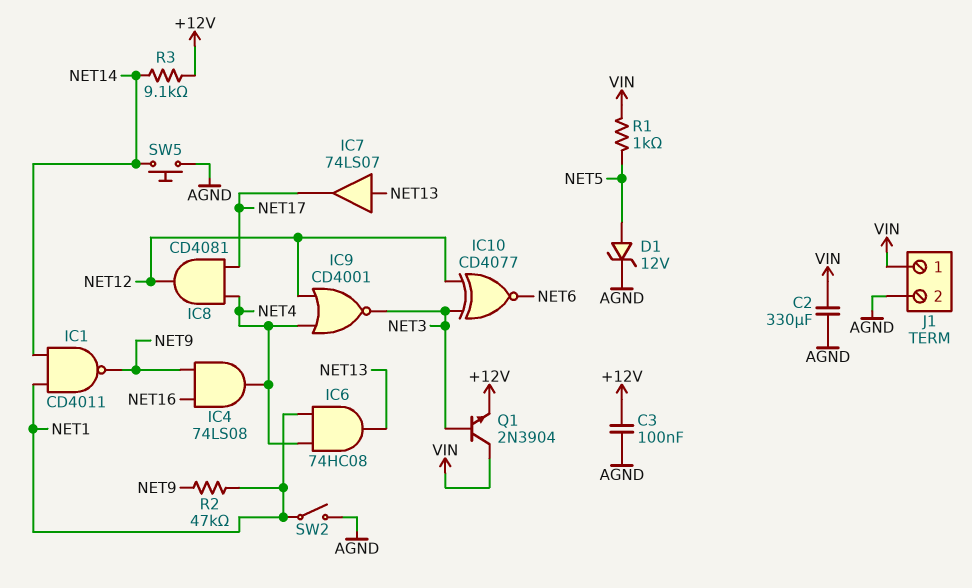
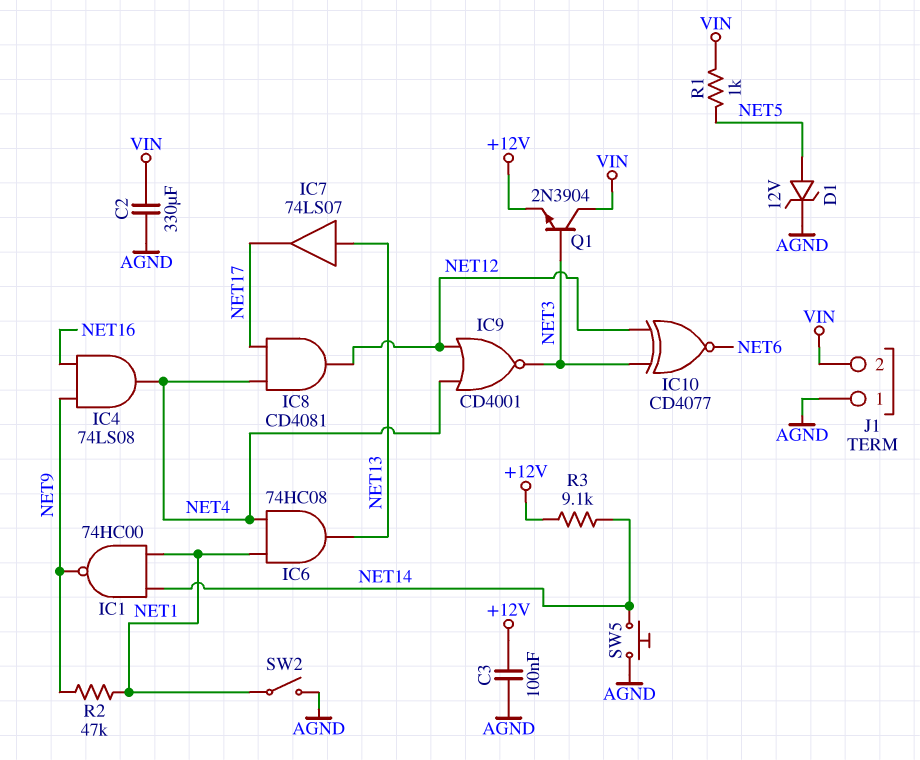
IC1: NAND CD4011 (in NET1, in NET14, out NET9) -> NAND 74HC00 (in NET1, in NET14, out NET9)
J1 pin 1: VIN -> AGND
J1 pin 2: AGND -> VIN

